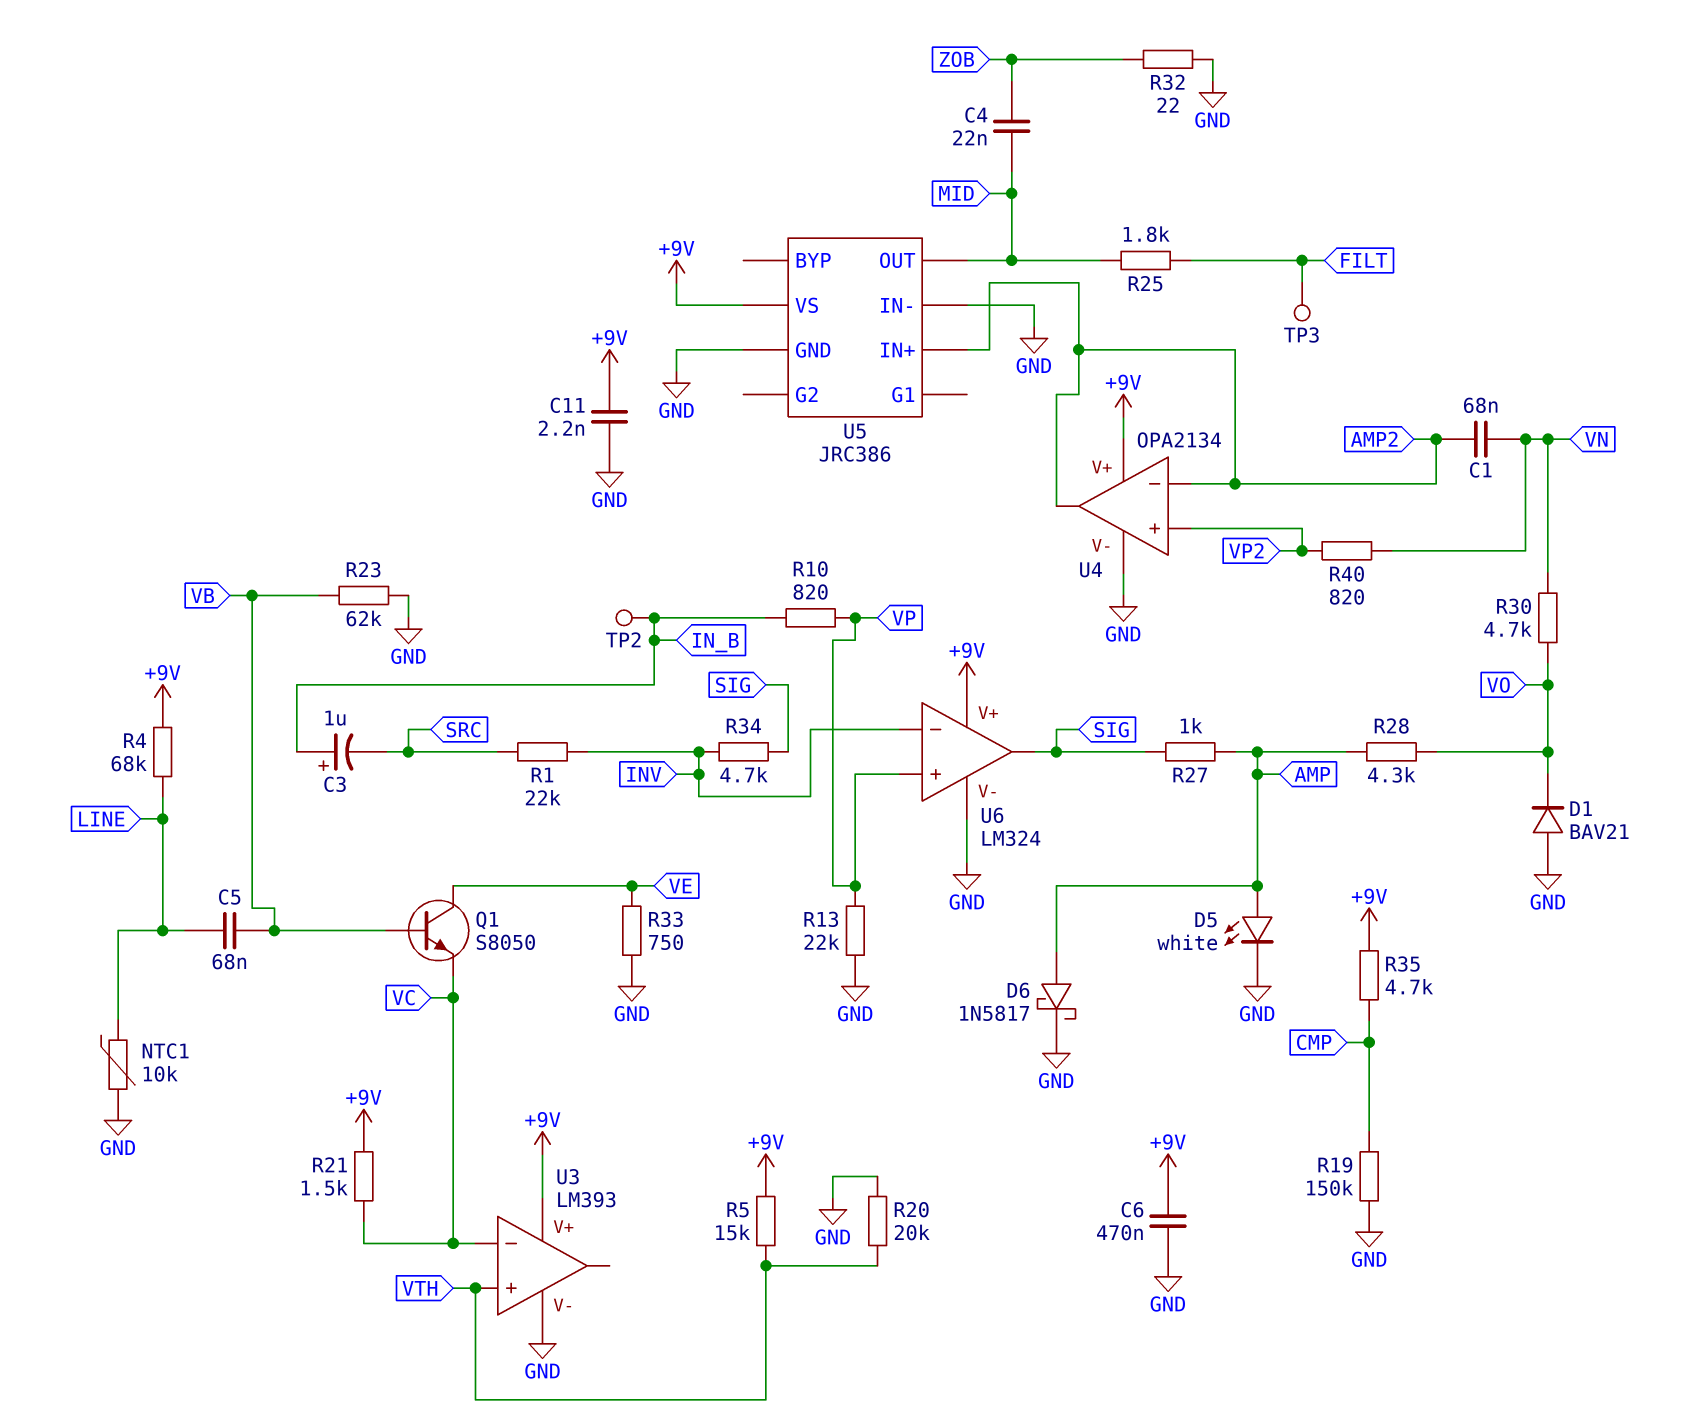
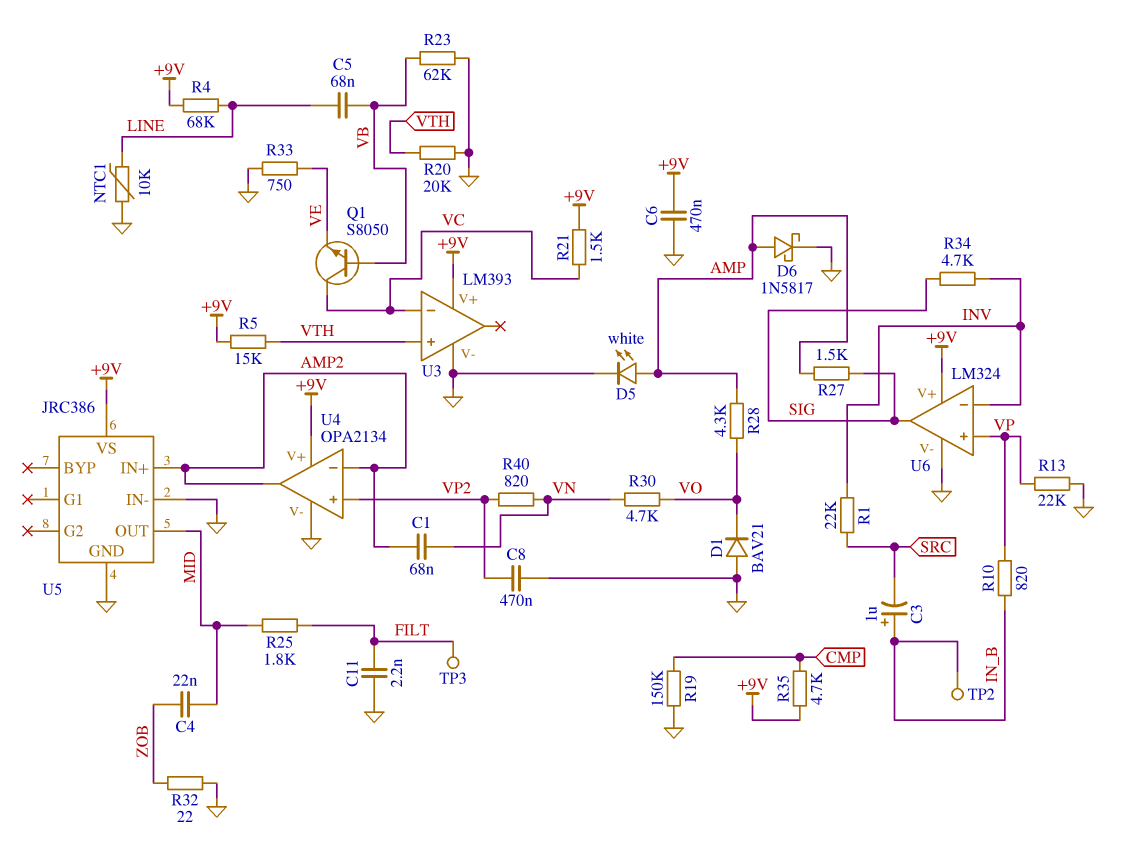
C8: none -> 470nF (GND, VP2)
C11: 2.2nF (+9V, GND) -> 2.2nF (FILT, GND)
Q1: NPN S8050 (B VB, C VE, E VC) -> NPN S8050 (B VB, C VC, E VE)
R27: 1k (AMP, SIG) -> 1.5k (AMP, SIG)

